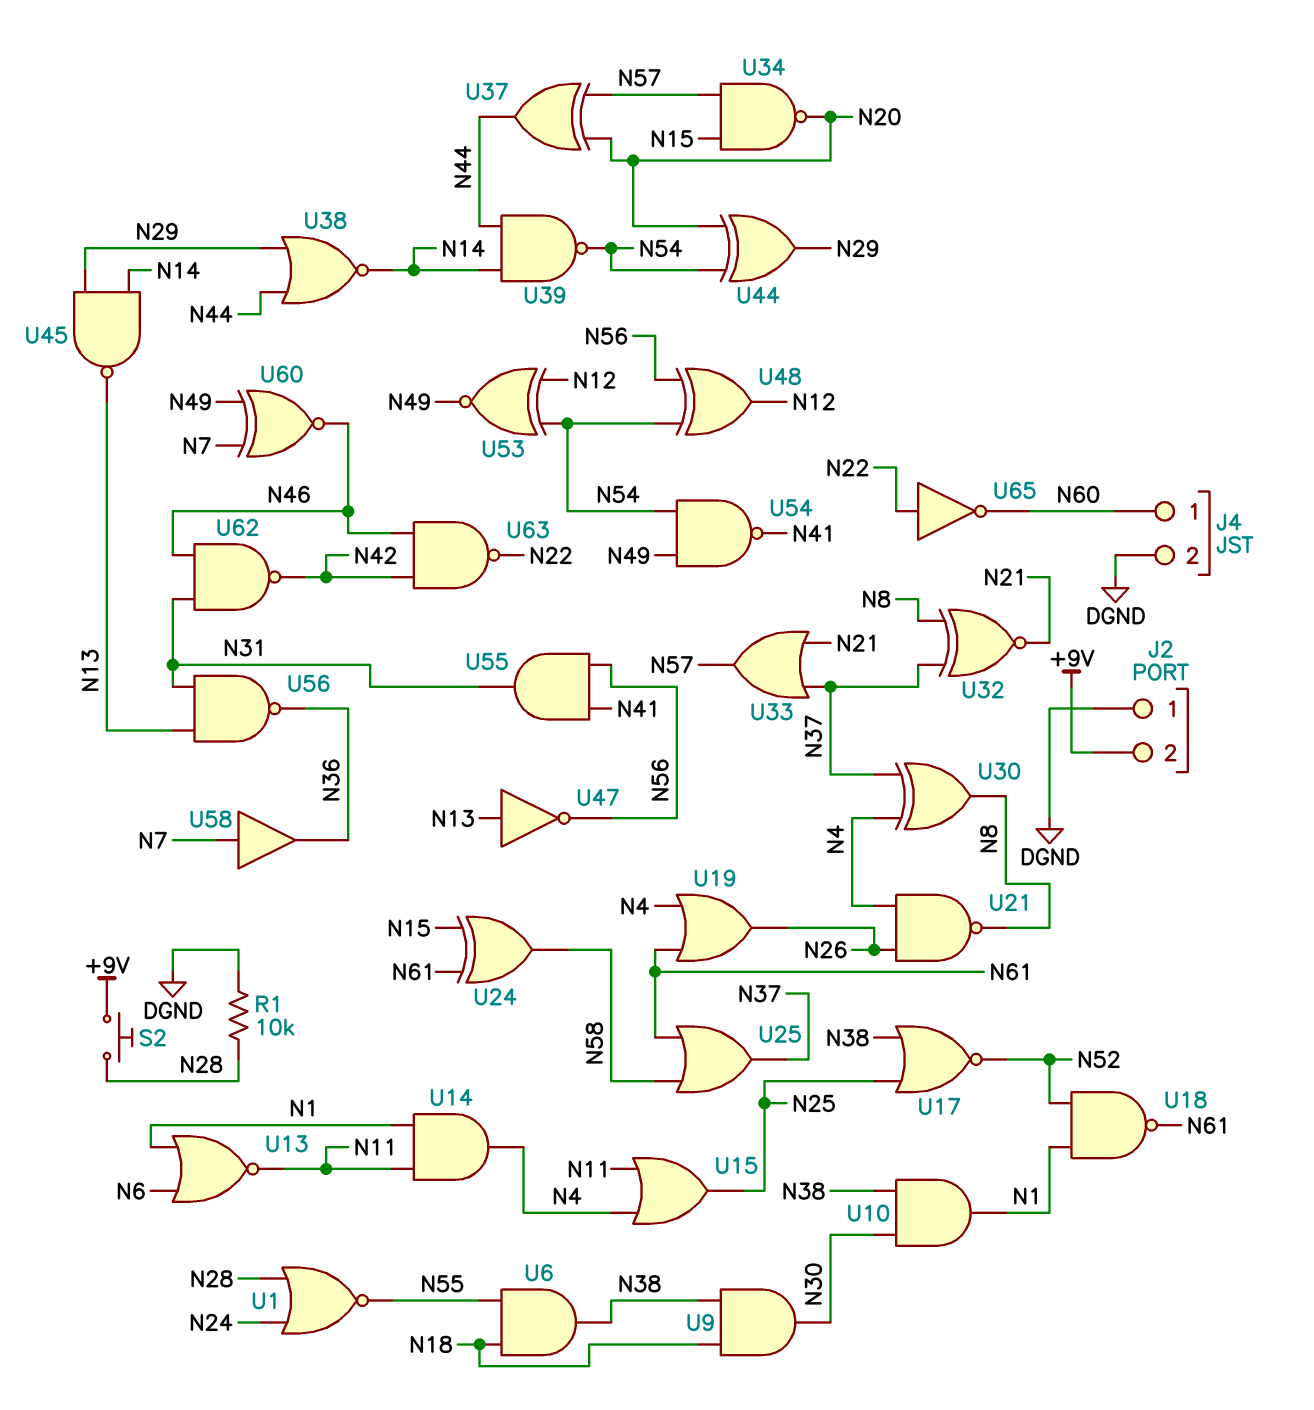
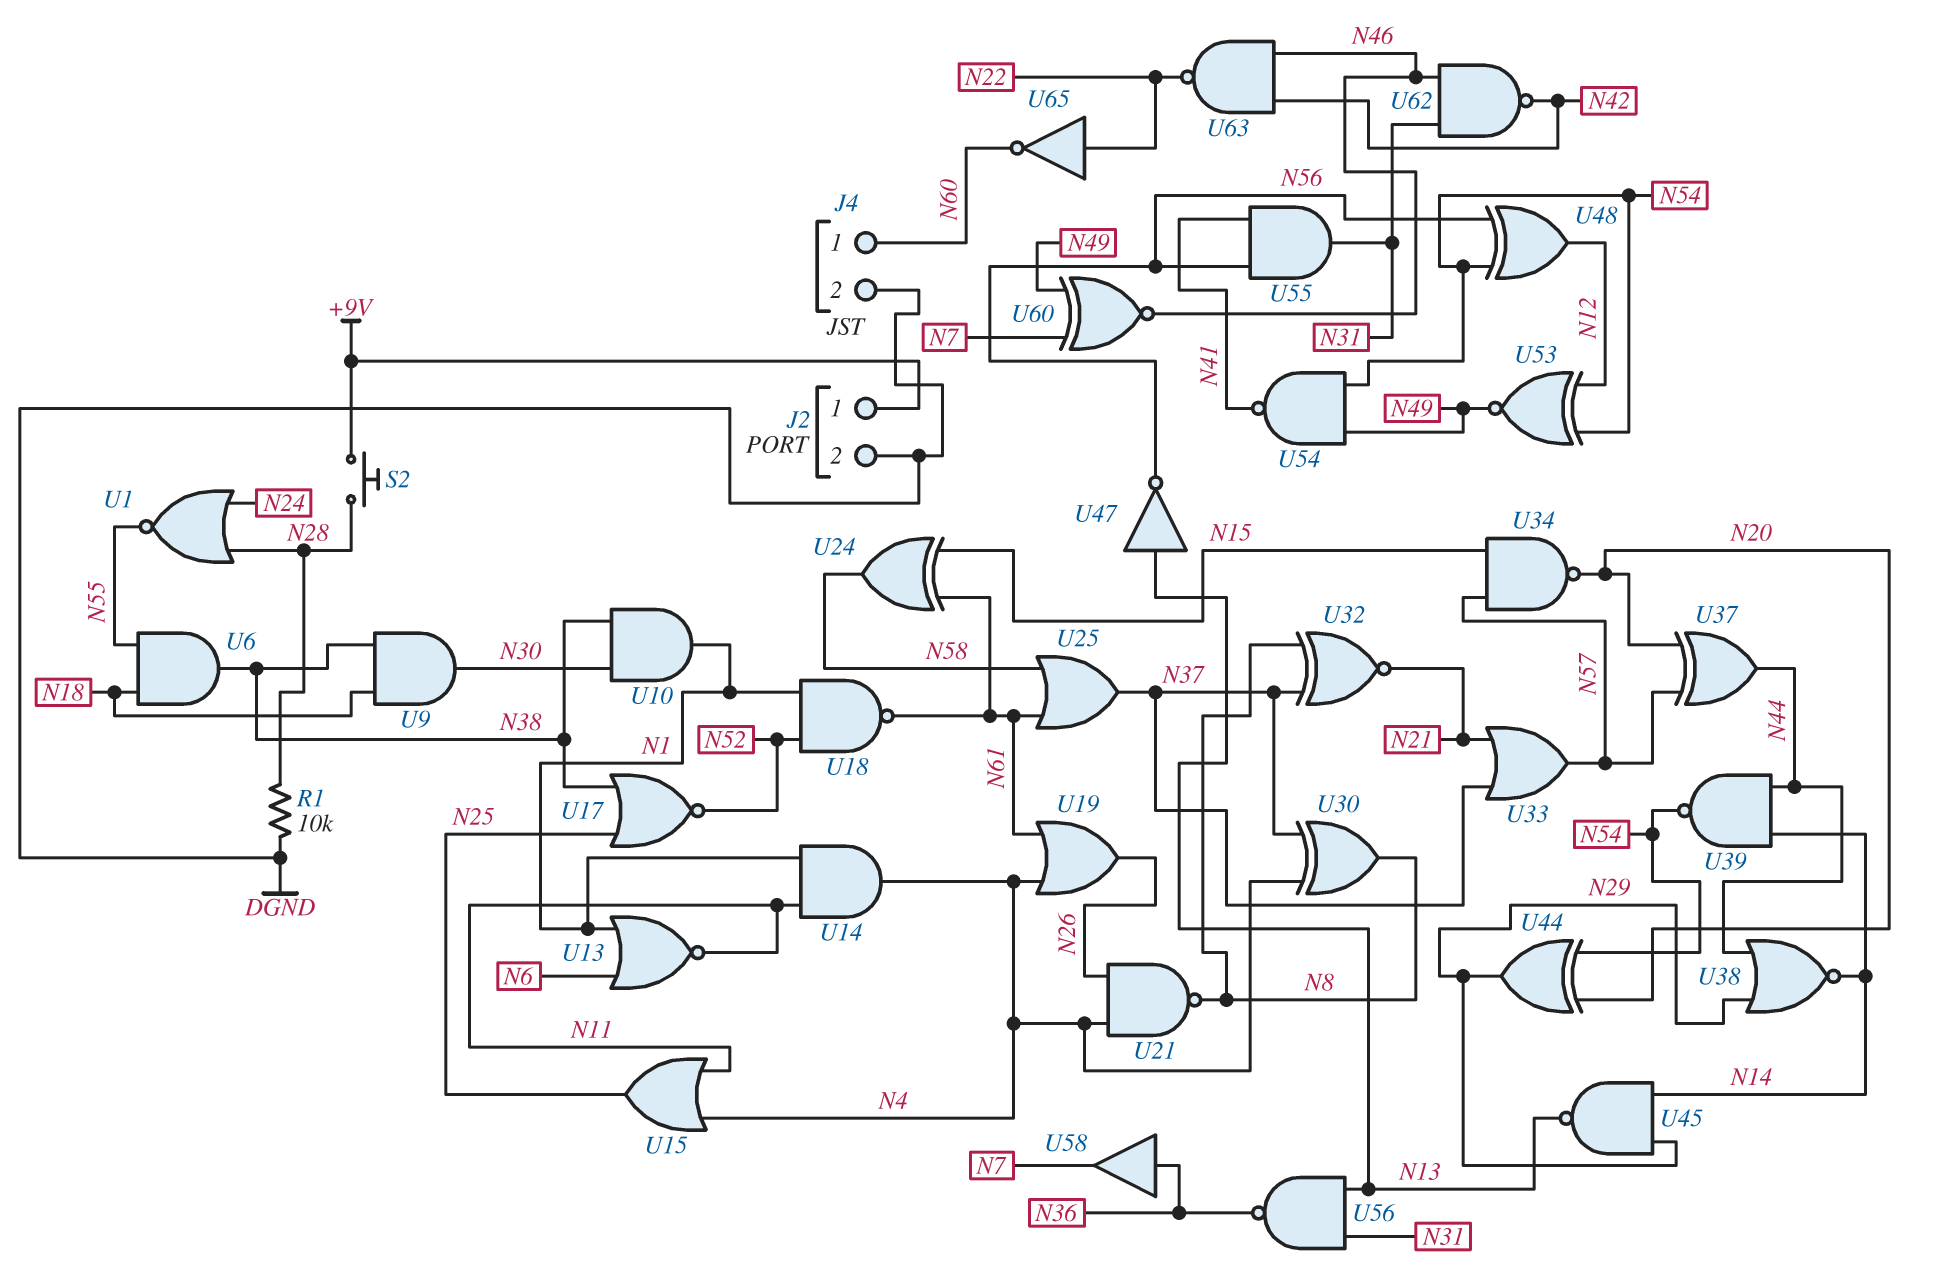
J2 pin 1: DGND -> +9V
J2 pin 2: +9V -> DGND
U58: buffer (in N7, out N36) -> buffer (in N36, out N7)

